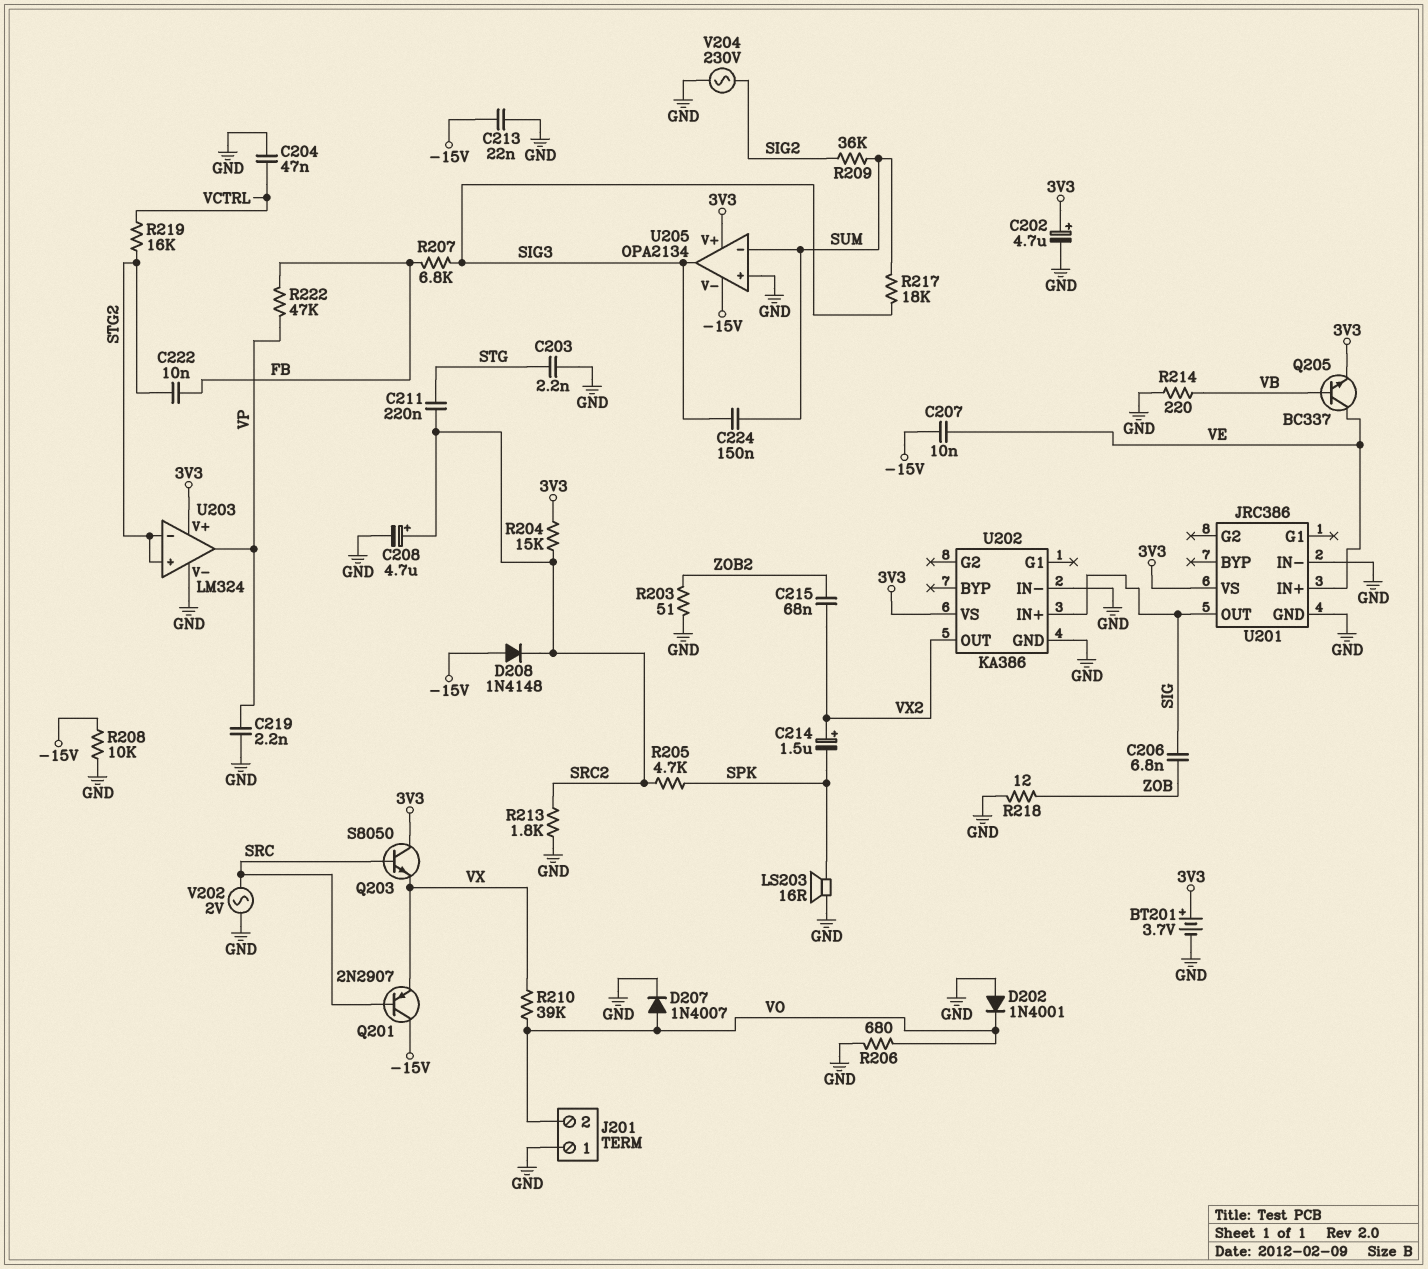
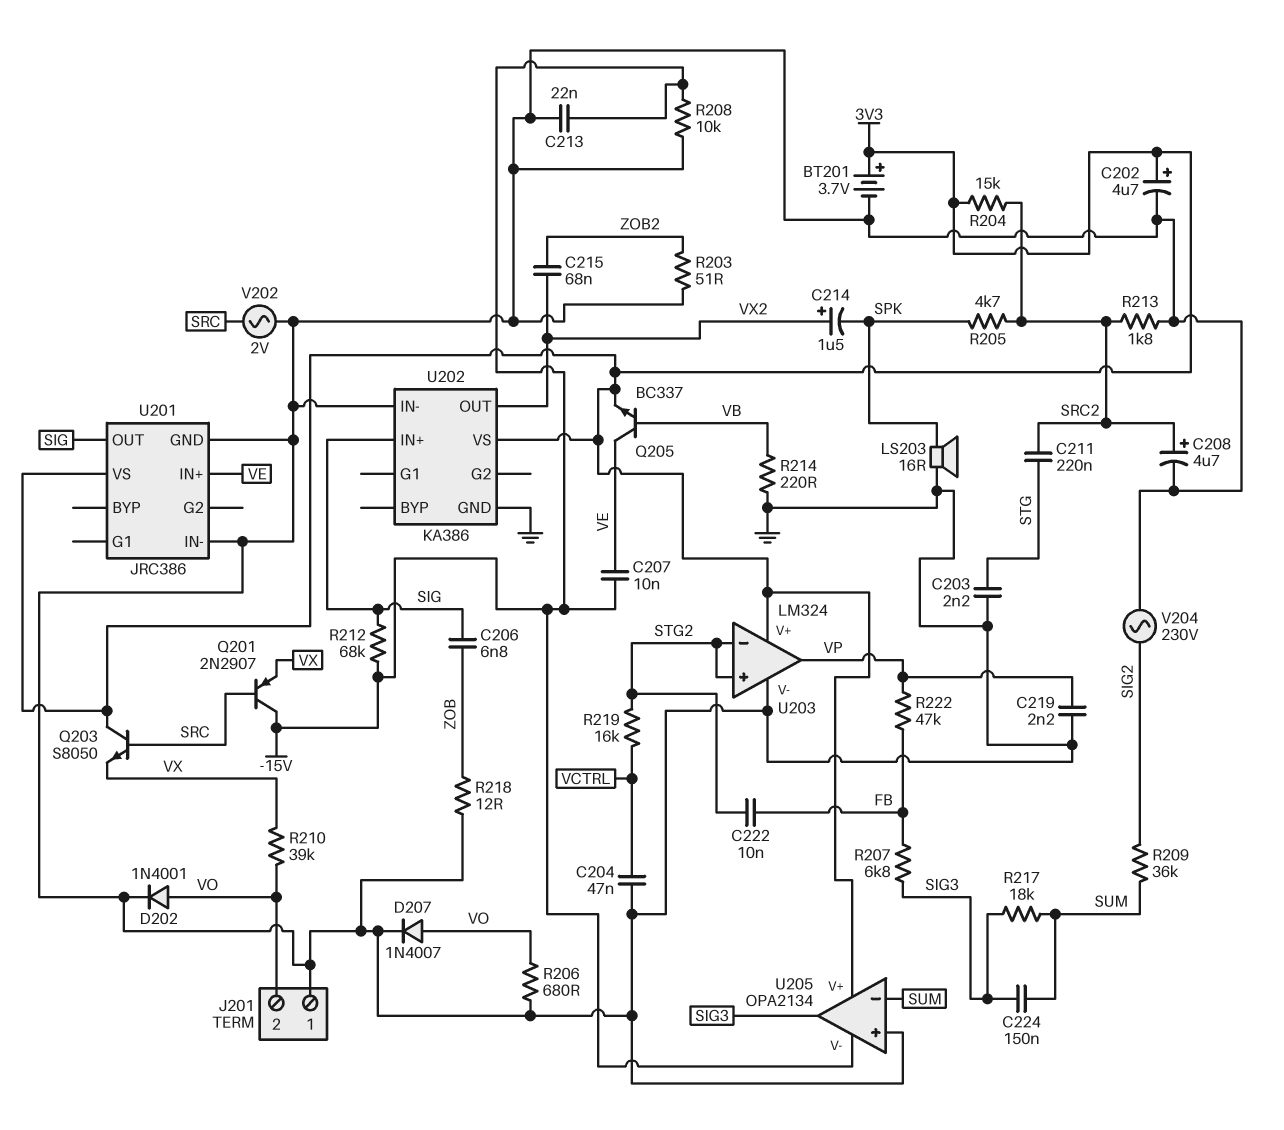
D202: diode 1N4001 (A GND, K VO) -> diode 1N4001 (A VO, K GND)
D208: diode 1N4148 (A -15V, K SRC2) -> none
R212: none -> 68k (-15V, SIG)

